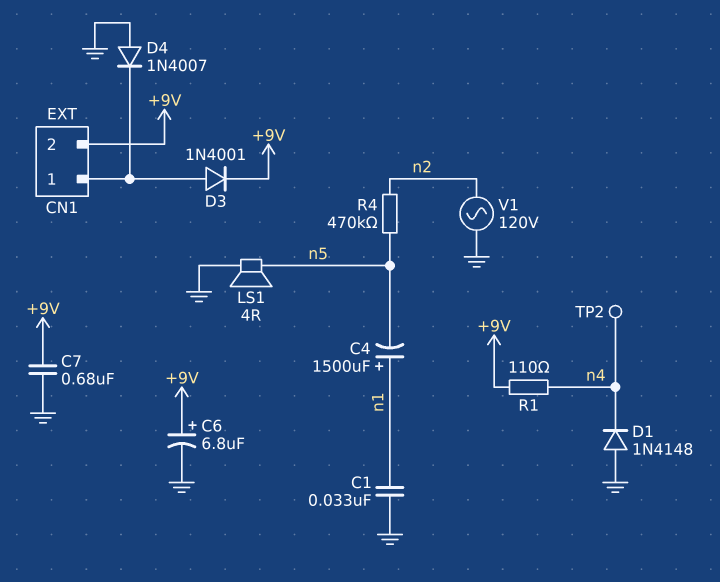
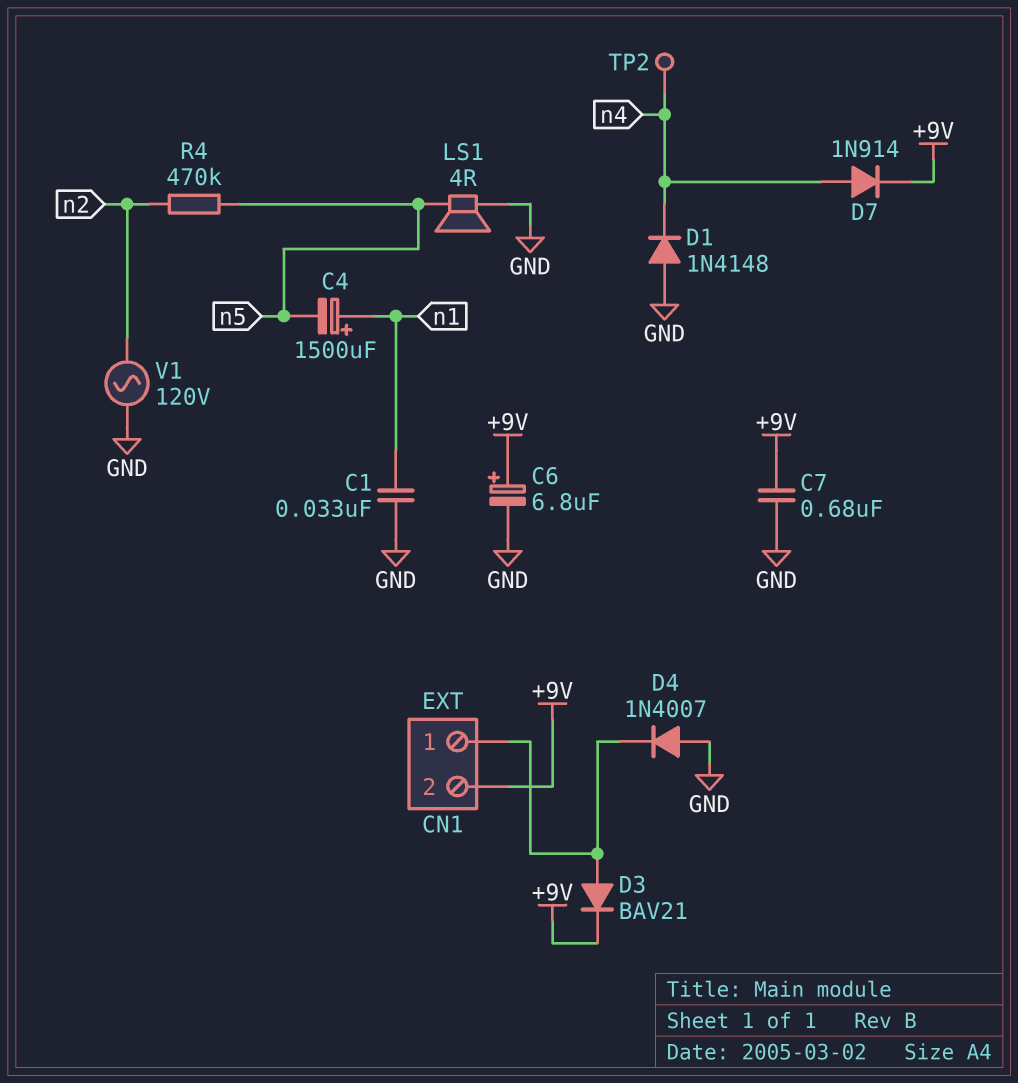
D3: diode 1N4001 (A CN1/1, K +9V) -> diode BAV21 (A CN1/1, K +9V)
D7: none -> diode 1N914 (A n4, K +9V)
R1: 110 (+9V, n4) -> none

